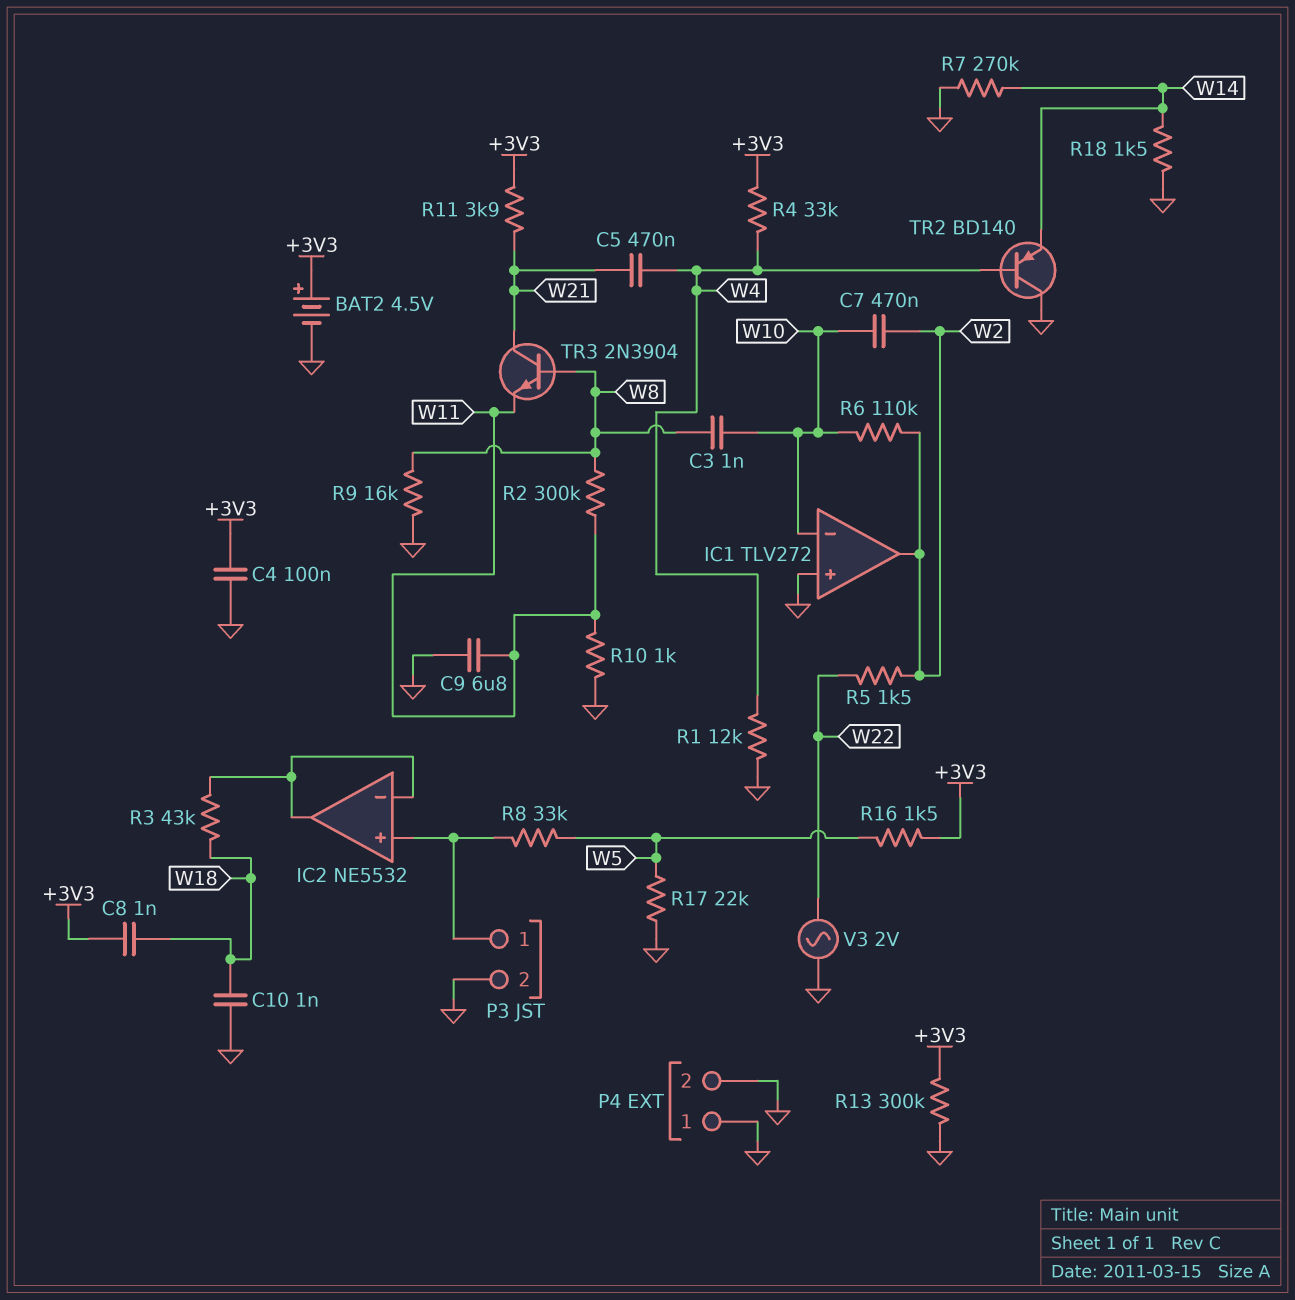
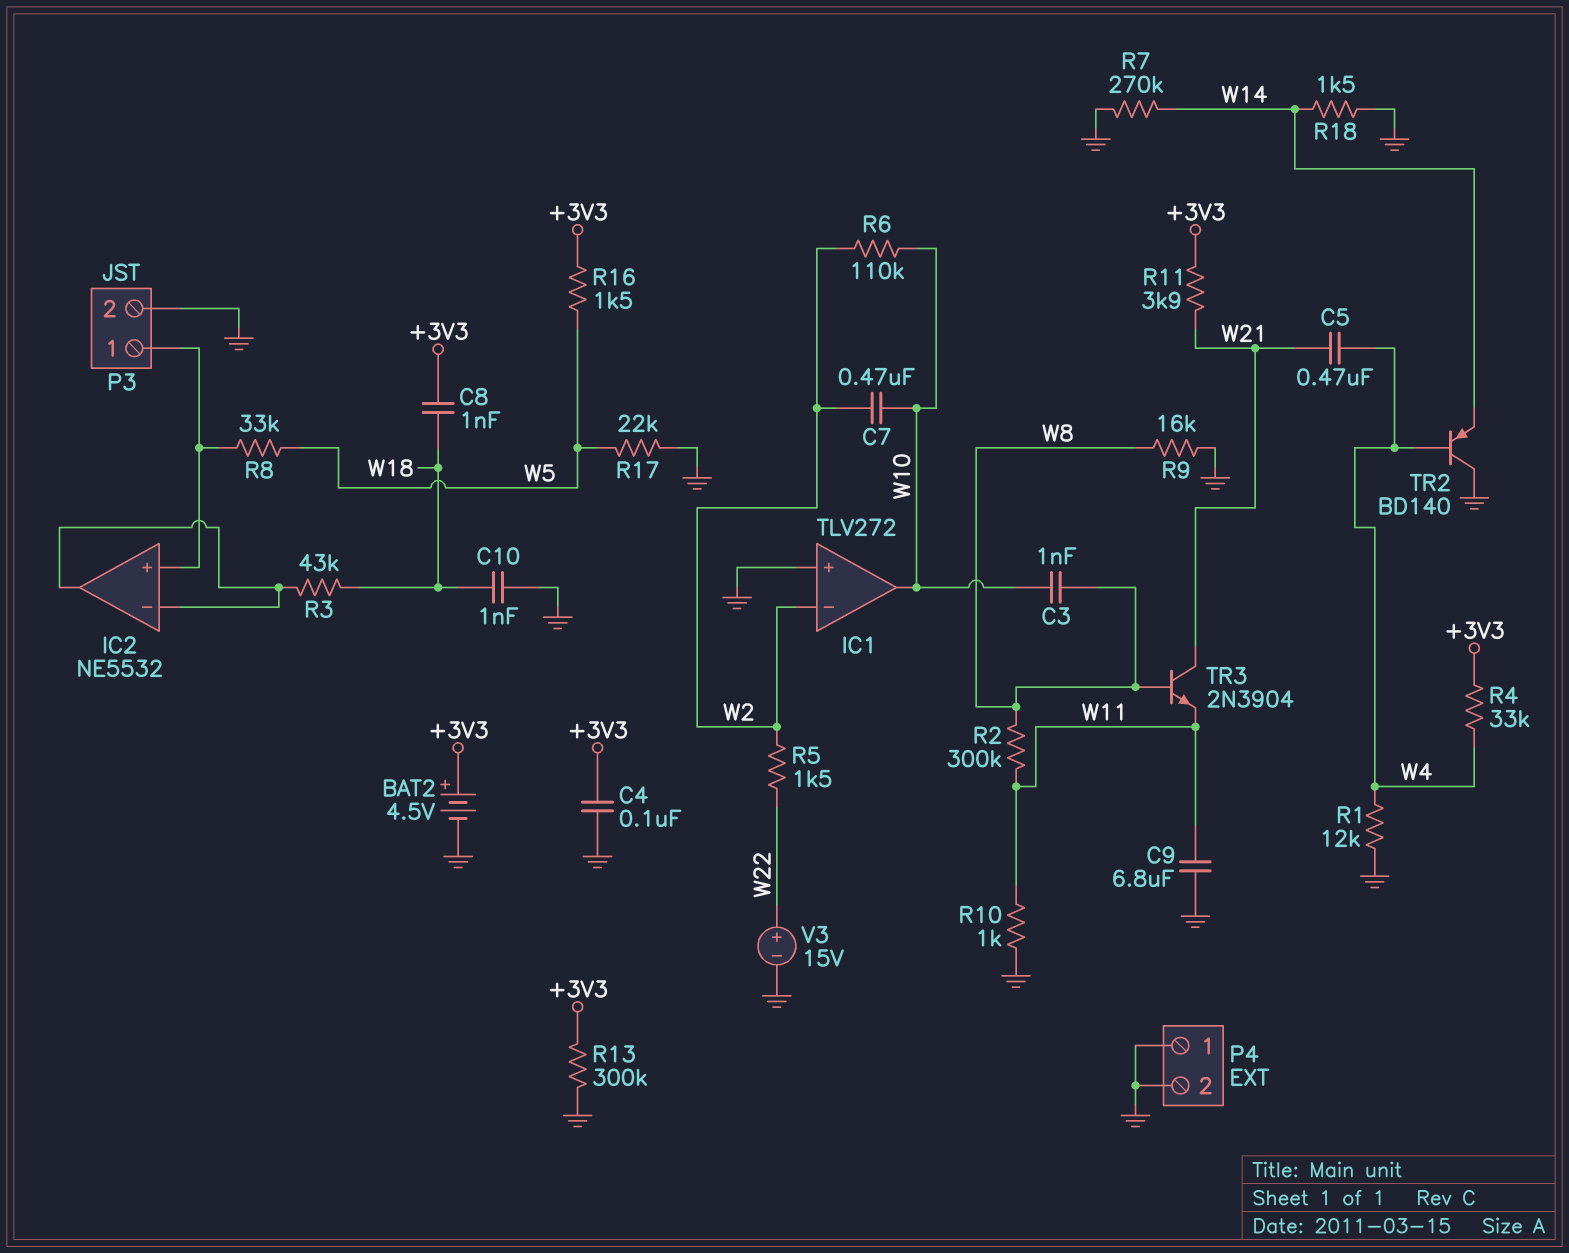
IC1 pin in-: W10 -> W2
IC1 pin out: W2 -> W10
V3: AC 2V (GND, W22) -> 15V (plus W22, minus GND)

